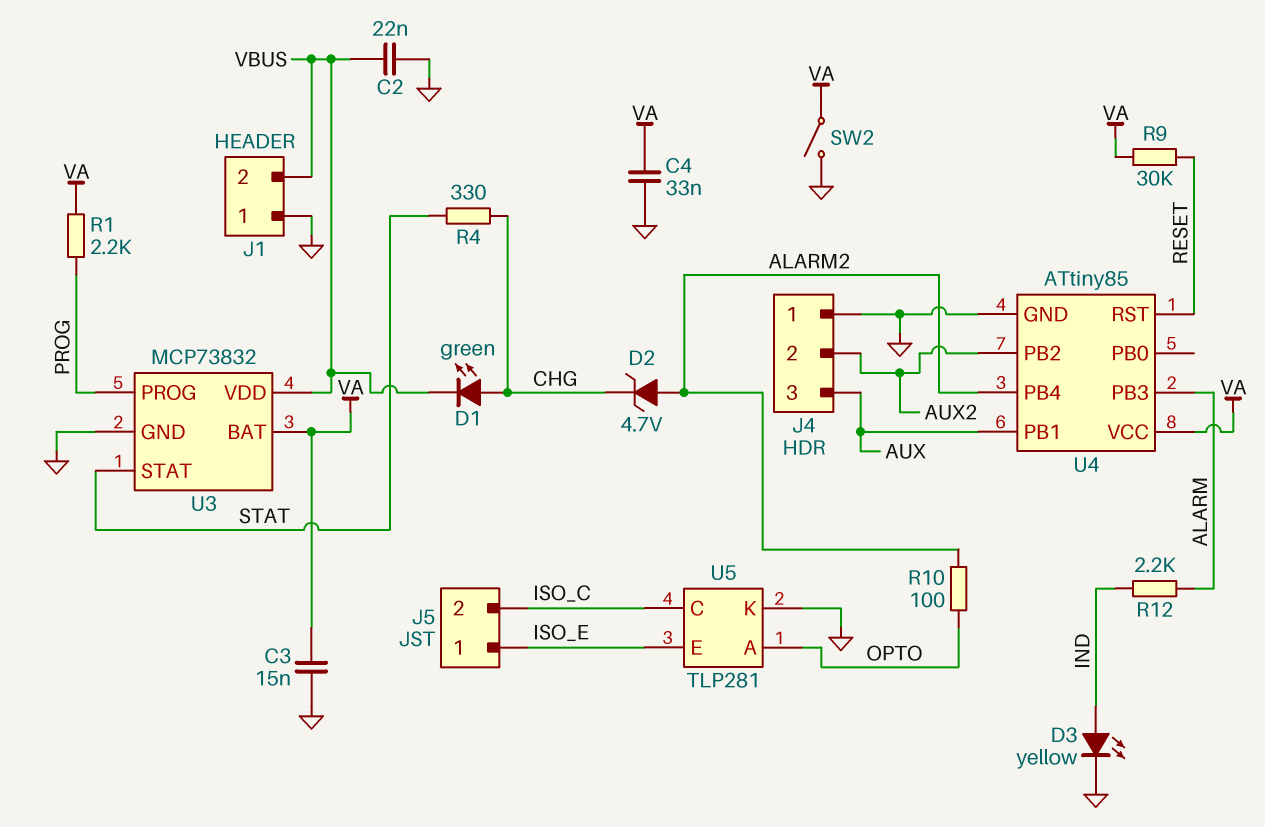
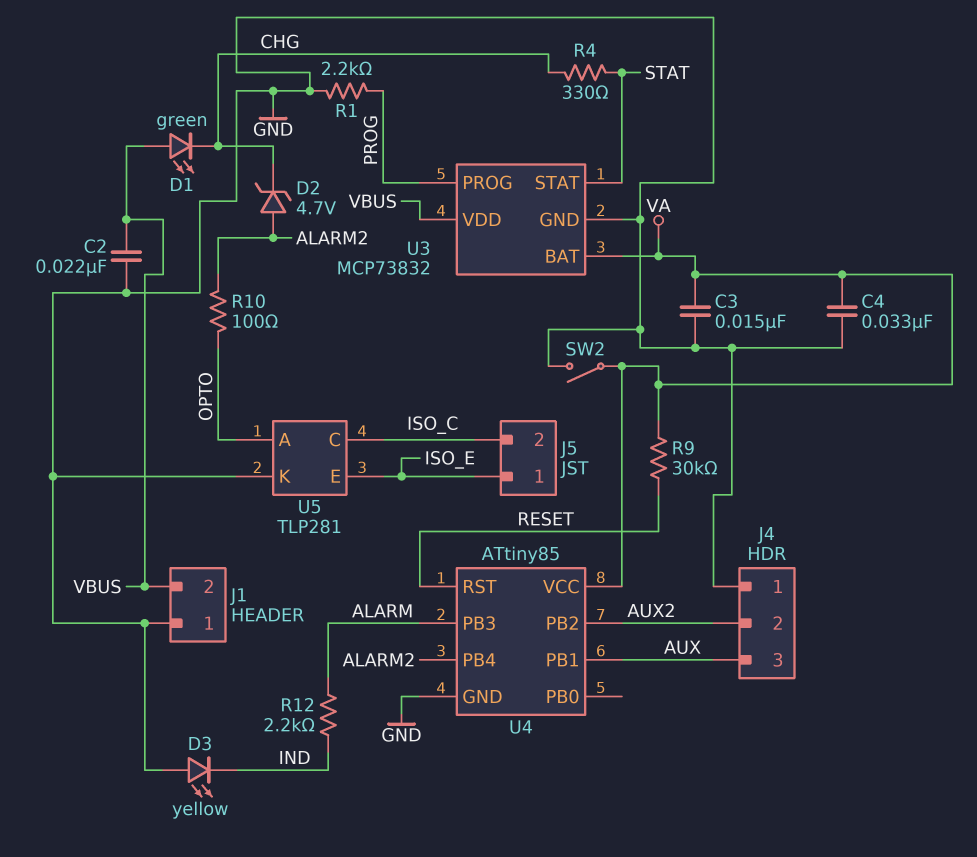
D1: LED green (A CHG, K VBUS) -> LED green (A VBUS, K CHG)
D3: LED yellow (A IND, K GND) -> LED yellow (A GND, K IND)
R1: 2.2k (PROG, VA) -> 2.2k (GND, PROG)

